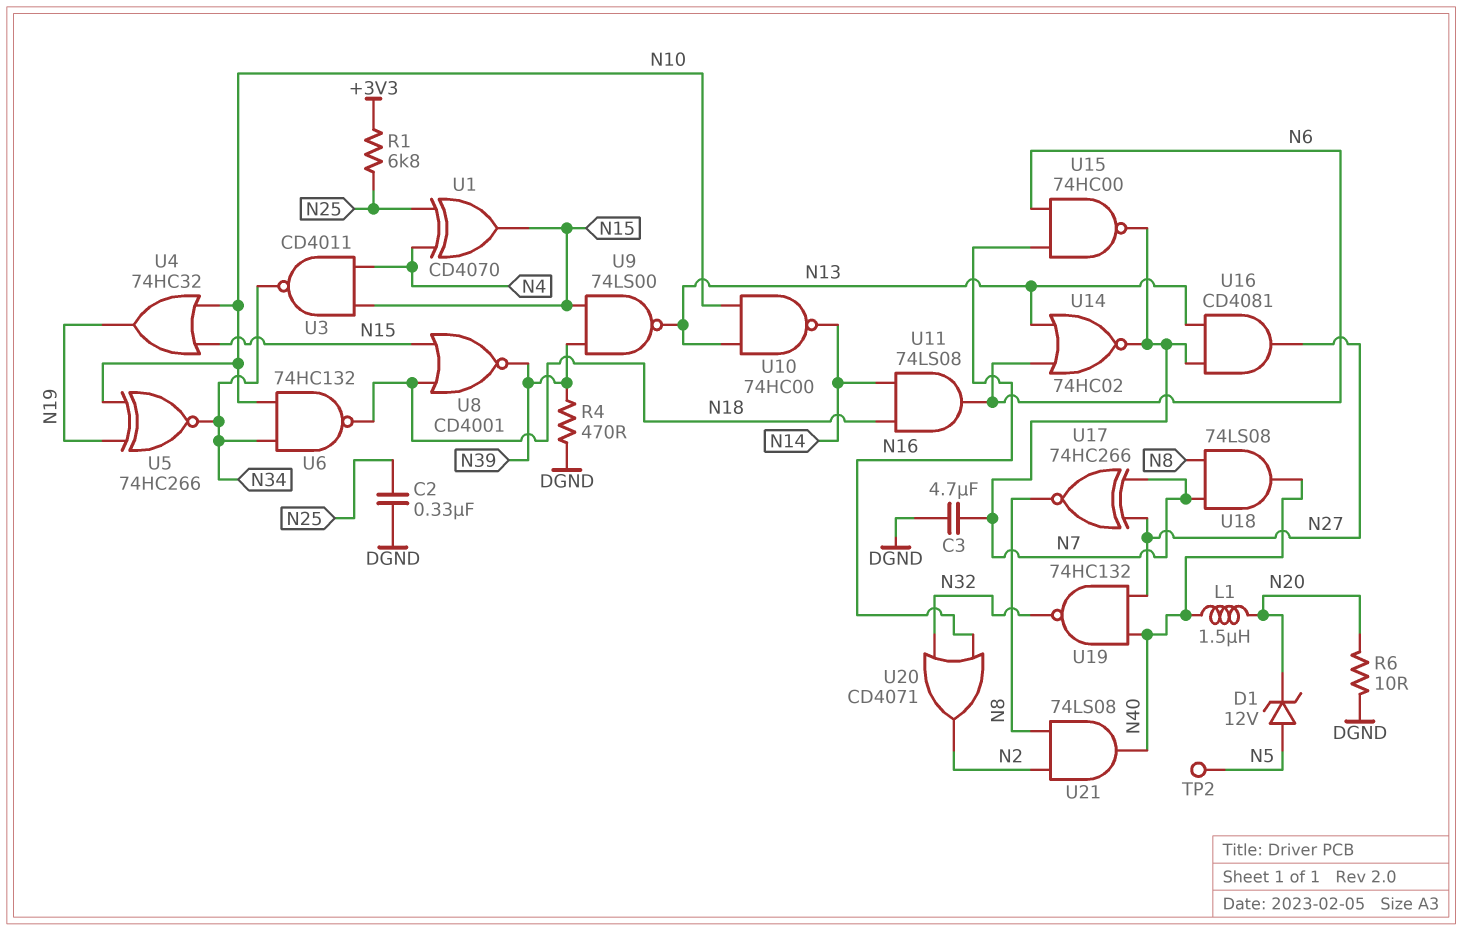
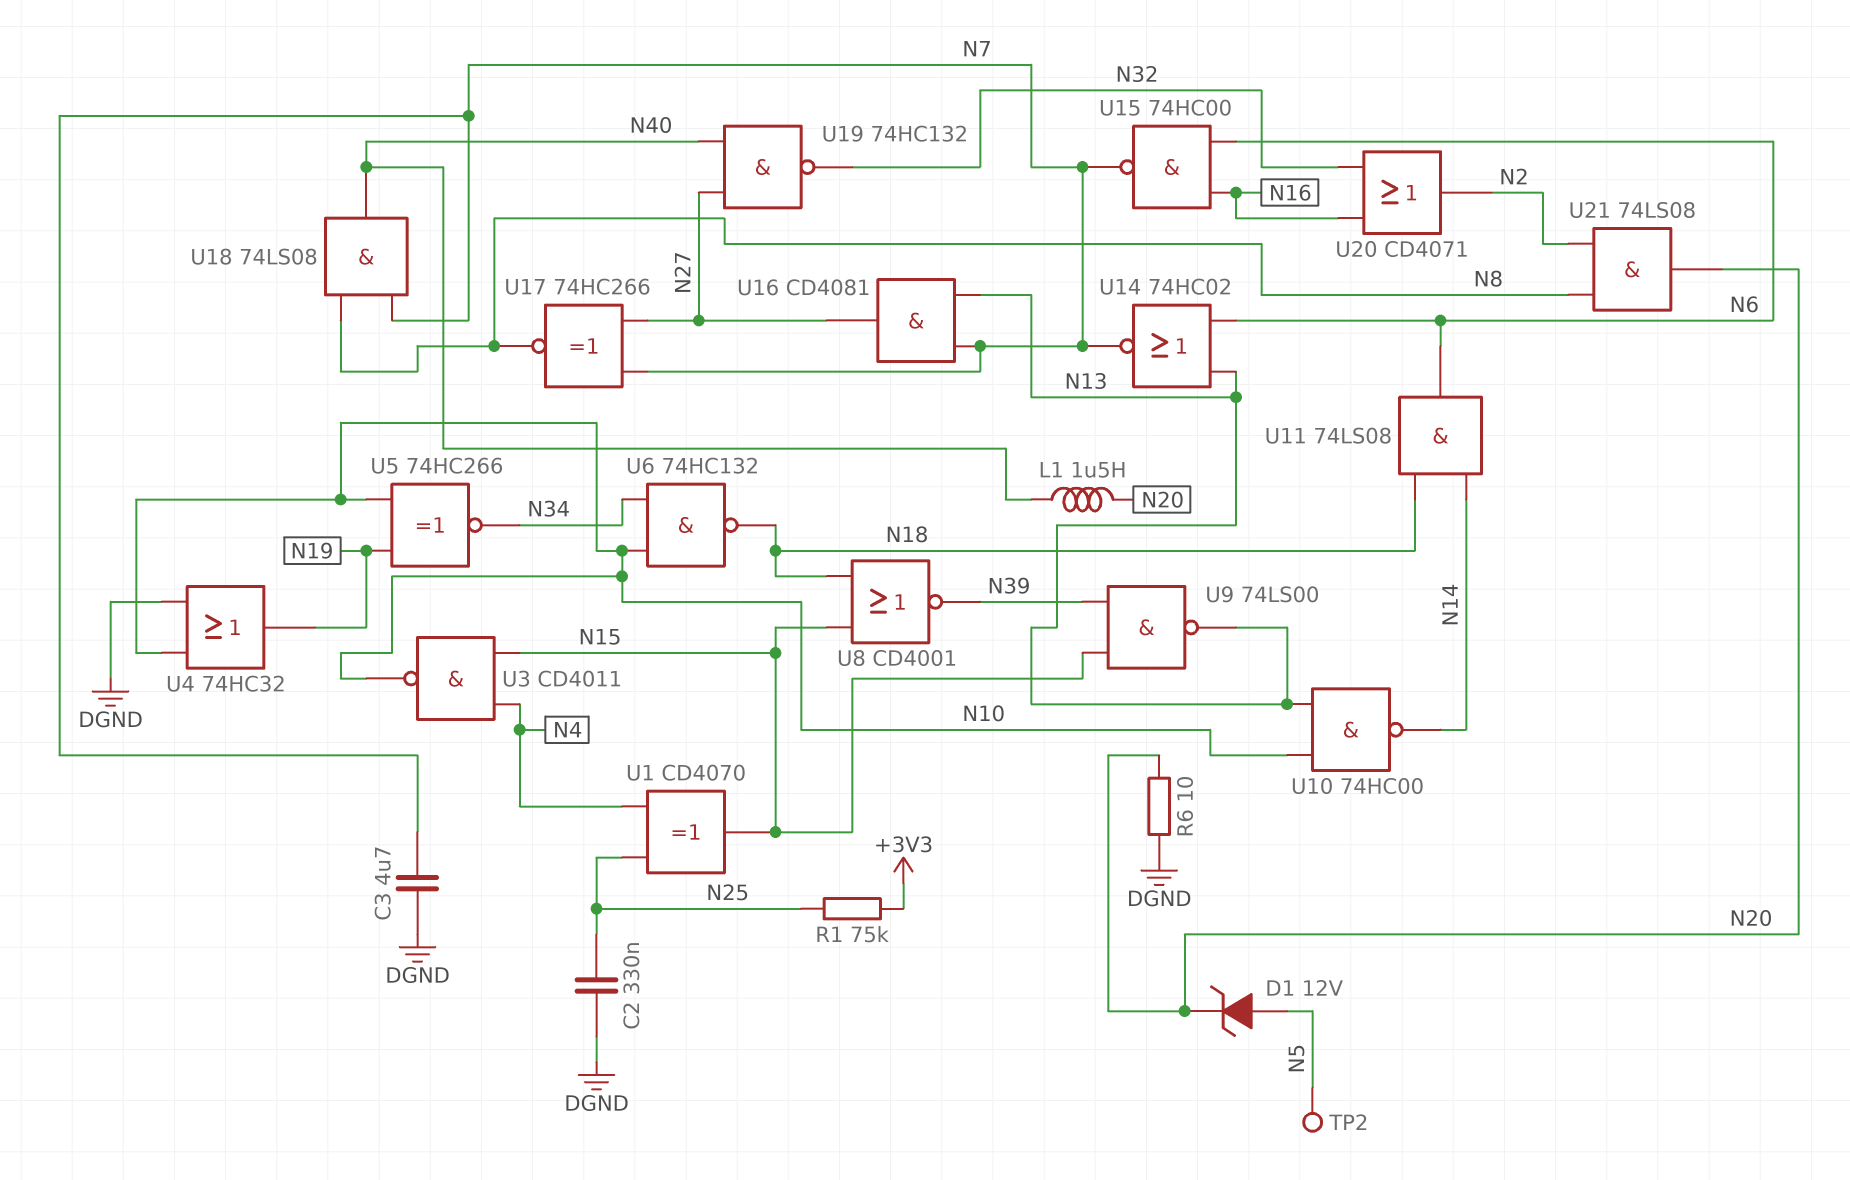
R1: 6.8k (+3V3, N25) -> 75k (+3V3, N25)
R4: 470 (DGND, N39) -> none
U3: NAND CD4011 (in N4, in N15, out N34) -> NAND CD4011 (in N4, in N15, out N10)
U4: OR 74HC32 (in N10, in N15, out N19) -> OR 74HC32 (in DGND, in N10, out N19)
U21: AND 74LS08 (in N2, in N8, out N40) -> AND 74LS08 (in N2, in N8, out N20)

